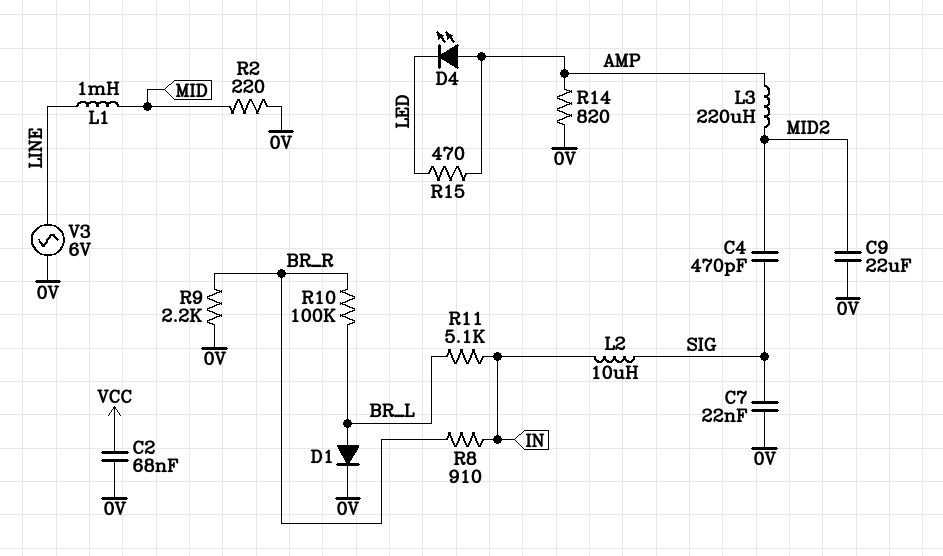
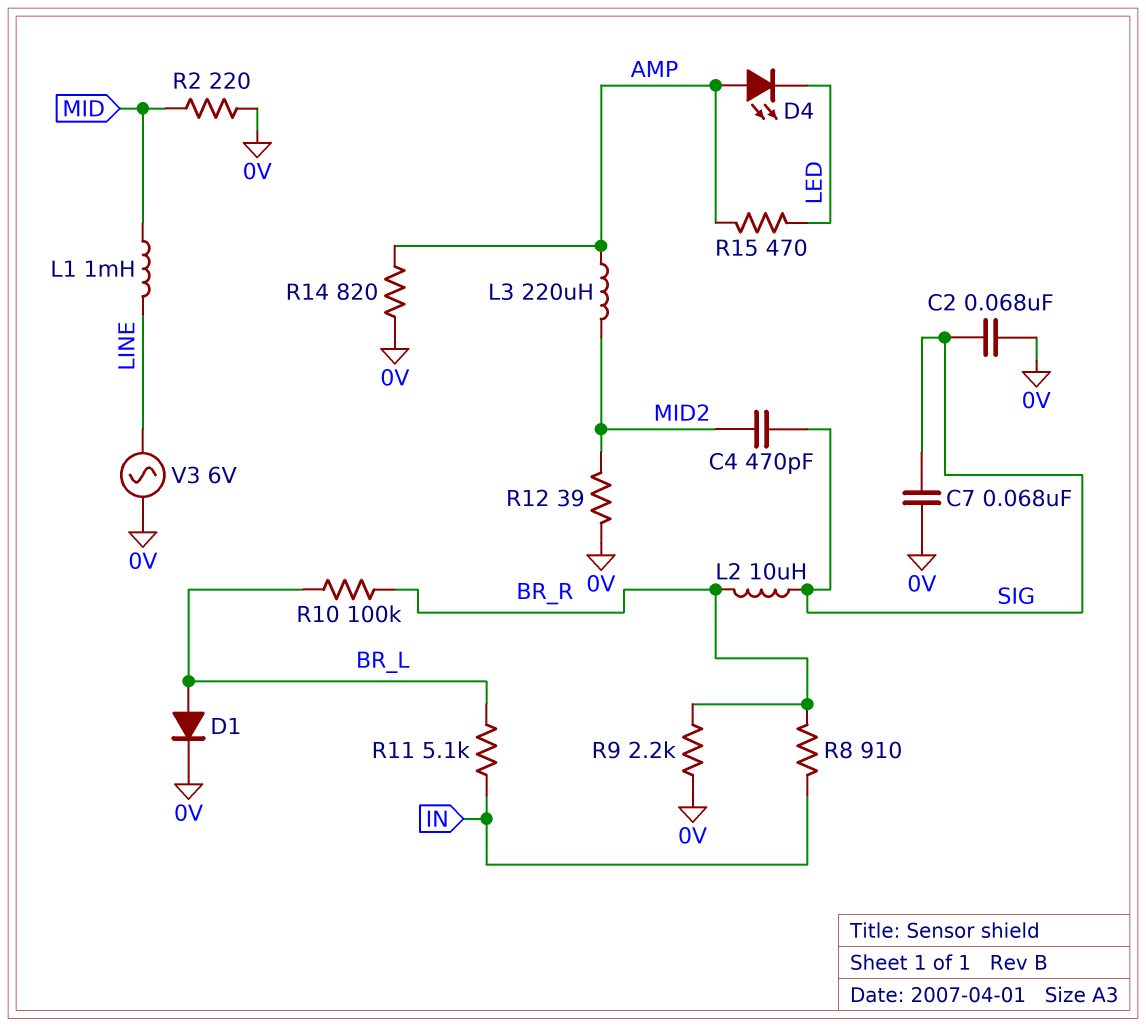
C2: 68nF (0V, VCC) -> 68nF (0V, SIG)
C7: 22nF (0V, SIG) -> 68nF (0V, SIG)
C9: 22uF (0V, MID2) -> none
L2: 10uH (IN, SIG) -> 10uH (BR_R, SIG)
R12: none -> 39 (0V, MID2)

